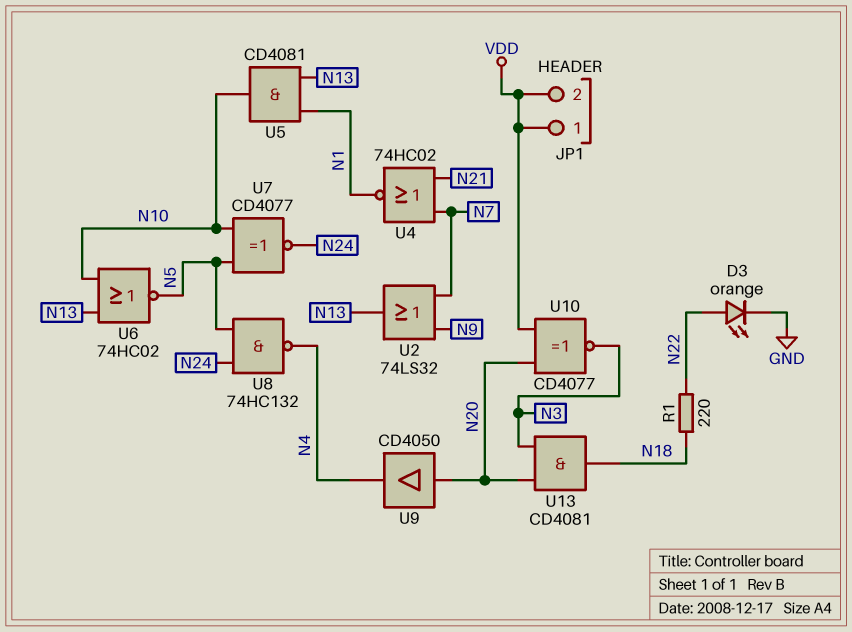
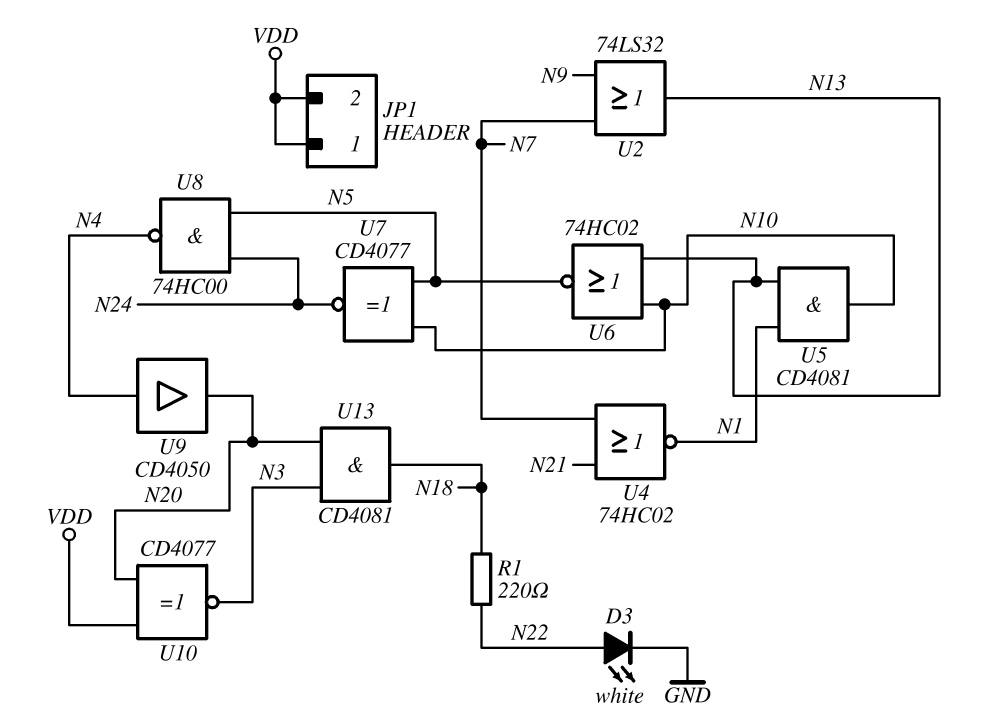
D3: LED orange (A N22, K GND) -> LED white (A N22, K GND)
U8: NAND 74HC132 (in N5, in N24, out N4) -> NAND 74HC00 (in N5, in N24, out N4)
U9: buffer CD4050 (in N20, out N4) -> buffer CD4050 (in N4, out N20)

